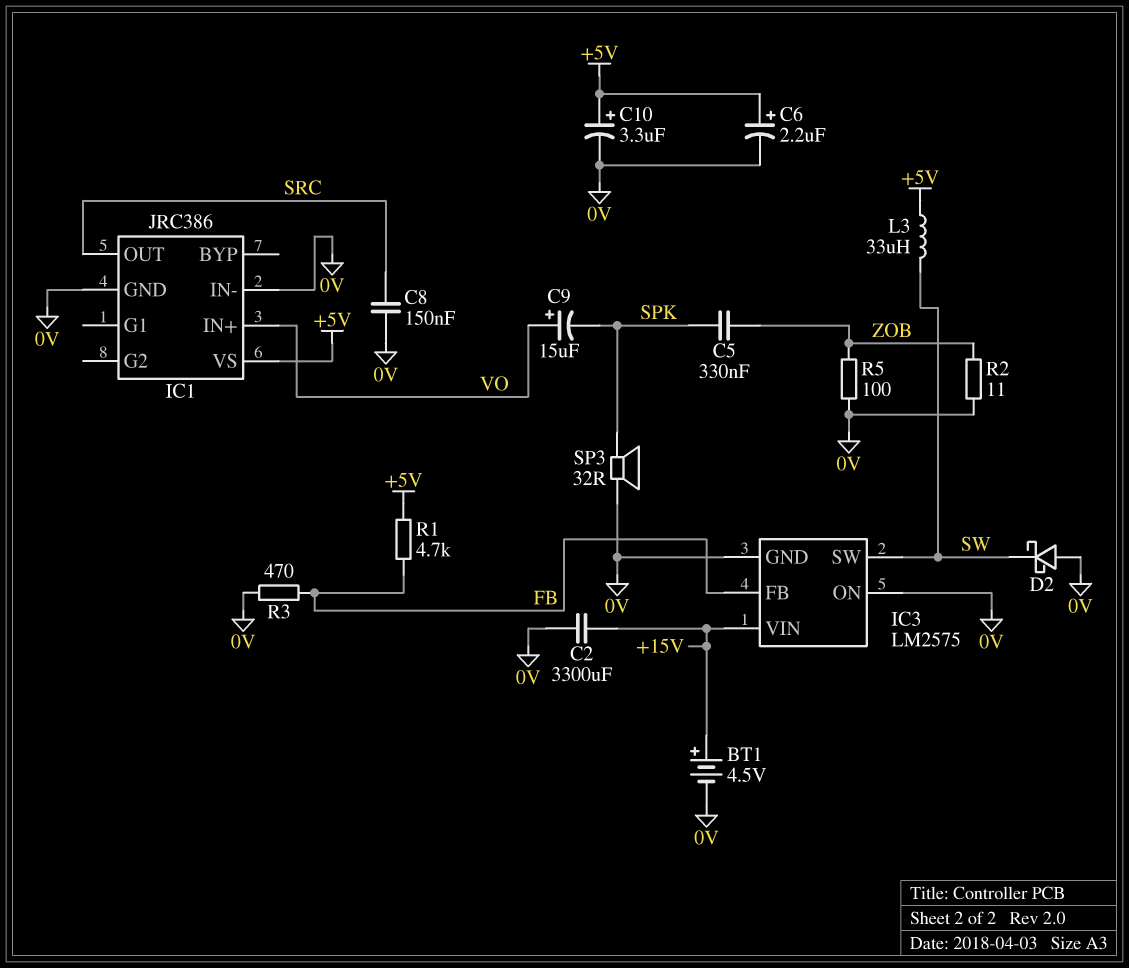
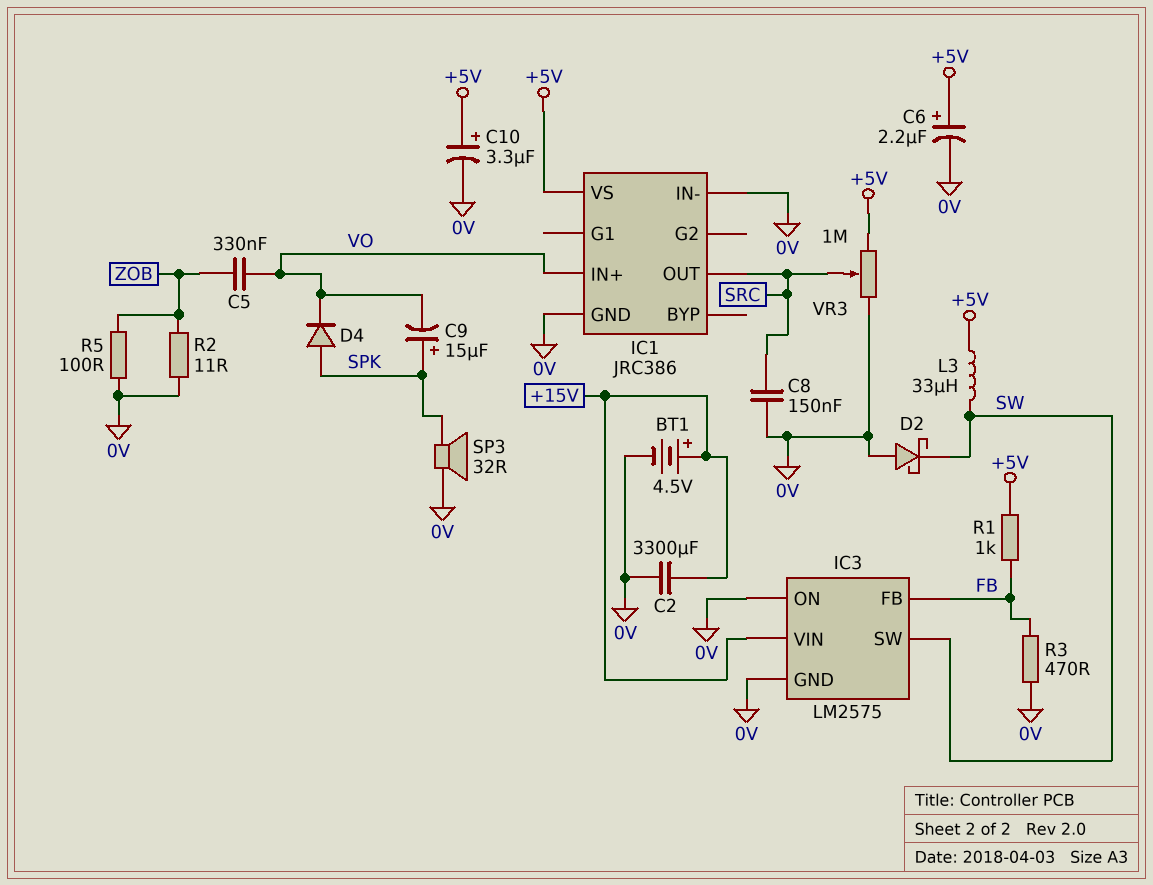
C5: 330nF (SPK, ZOB) -> 330nF (VO, ZOB)
C9: 15uF (plus VO, minus SPK) -> 15uF (plus SPK, minus VO)
D4: none -> diode (A SPK, K VO)
R1: 4.7k (+5V, FB) -> 1k (+5V, FB)
VR3: none -> 1M (+5V, 0V, wiper SRC)

